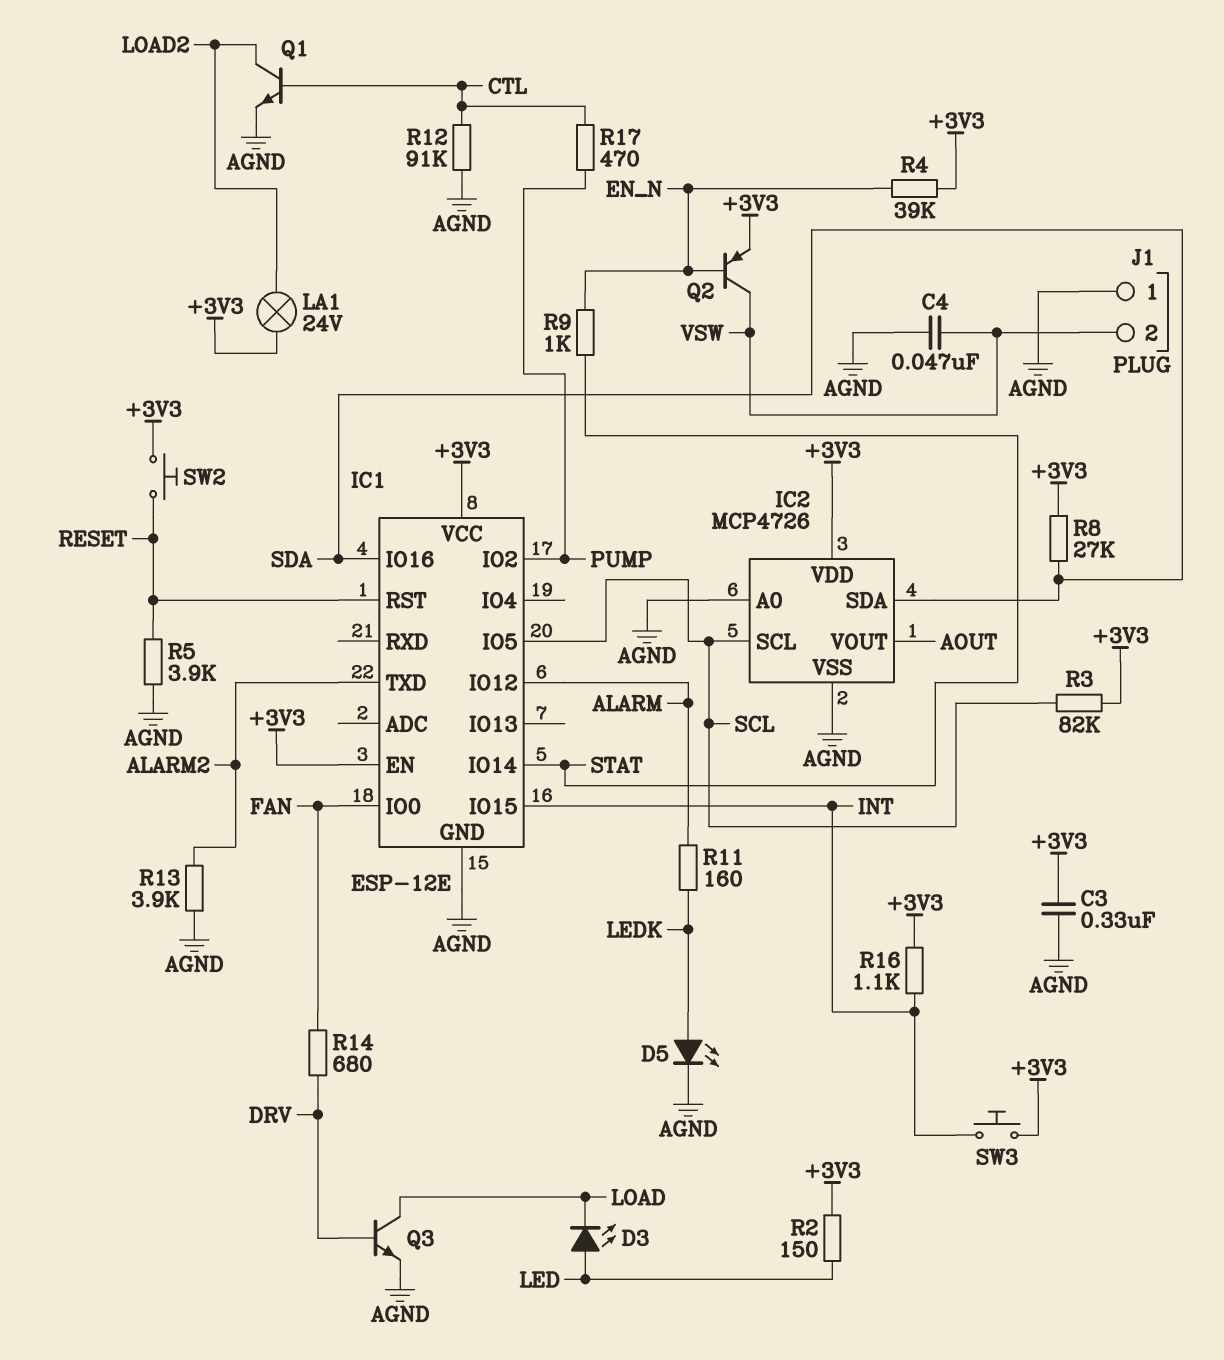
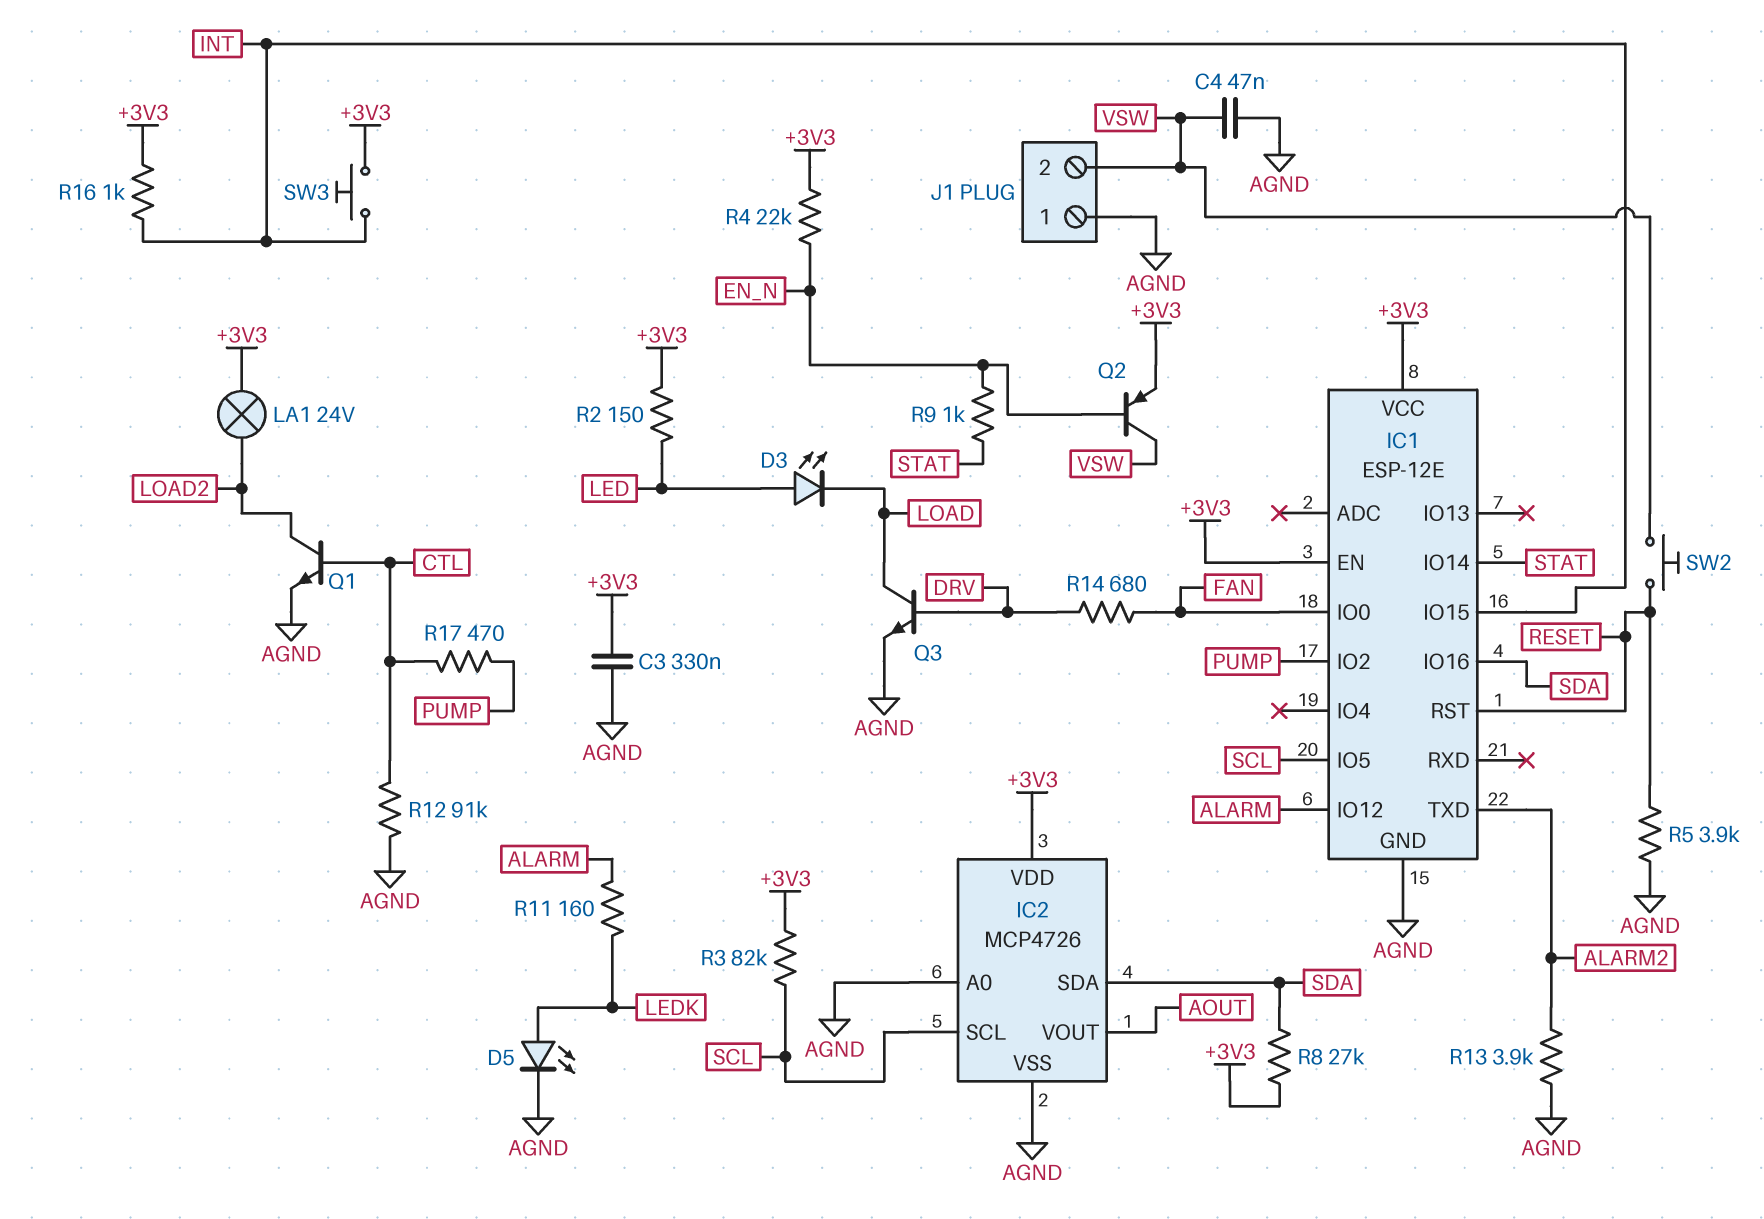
R4: 39k (+3V3, EN_N) -> 22k (+3V3, EN_N)
R16: 1.1k (+3V3, INT) -> 1k (+3V3, INT)
SW2: button (+3V3, RESET) -> button (RESET, VSW)

